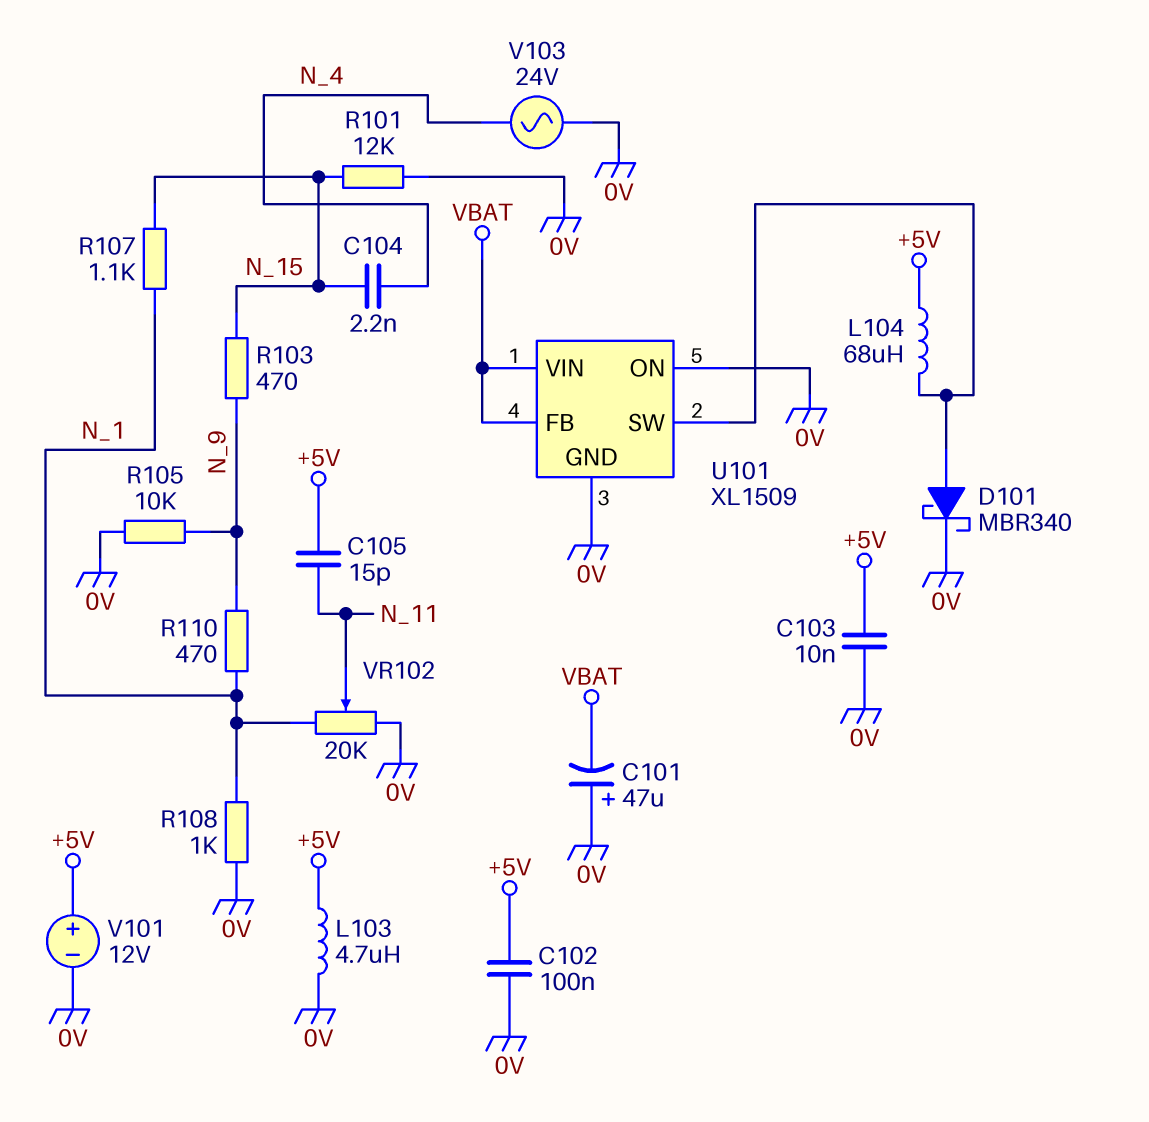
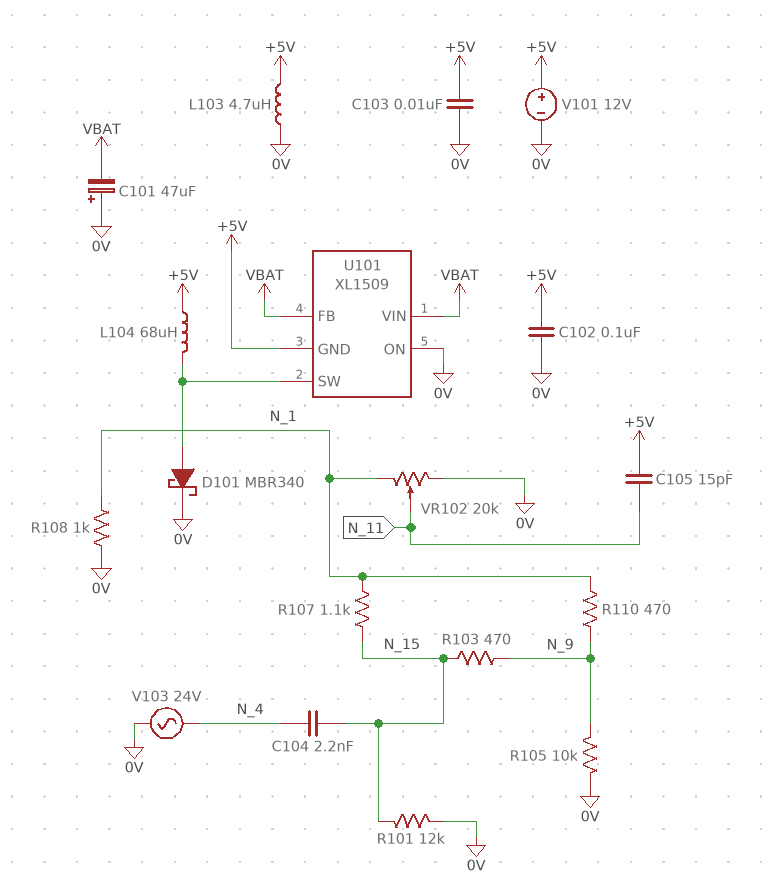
U101 pin GND: 0V -> +5V

